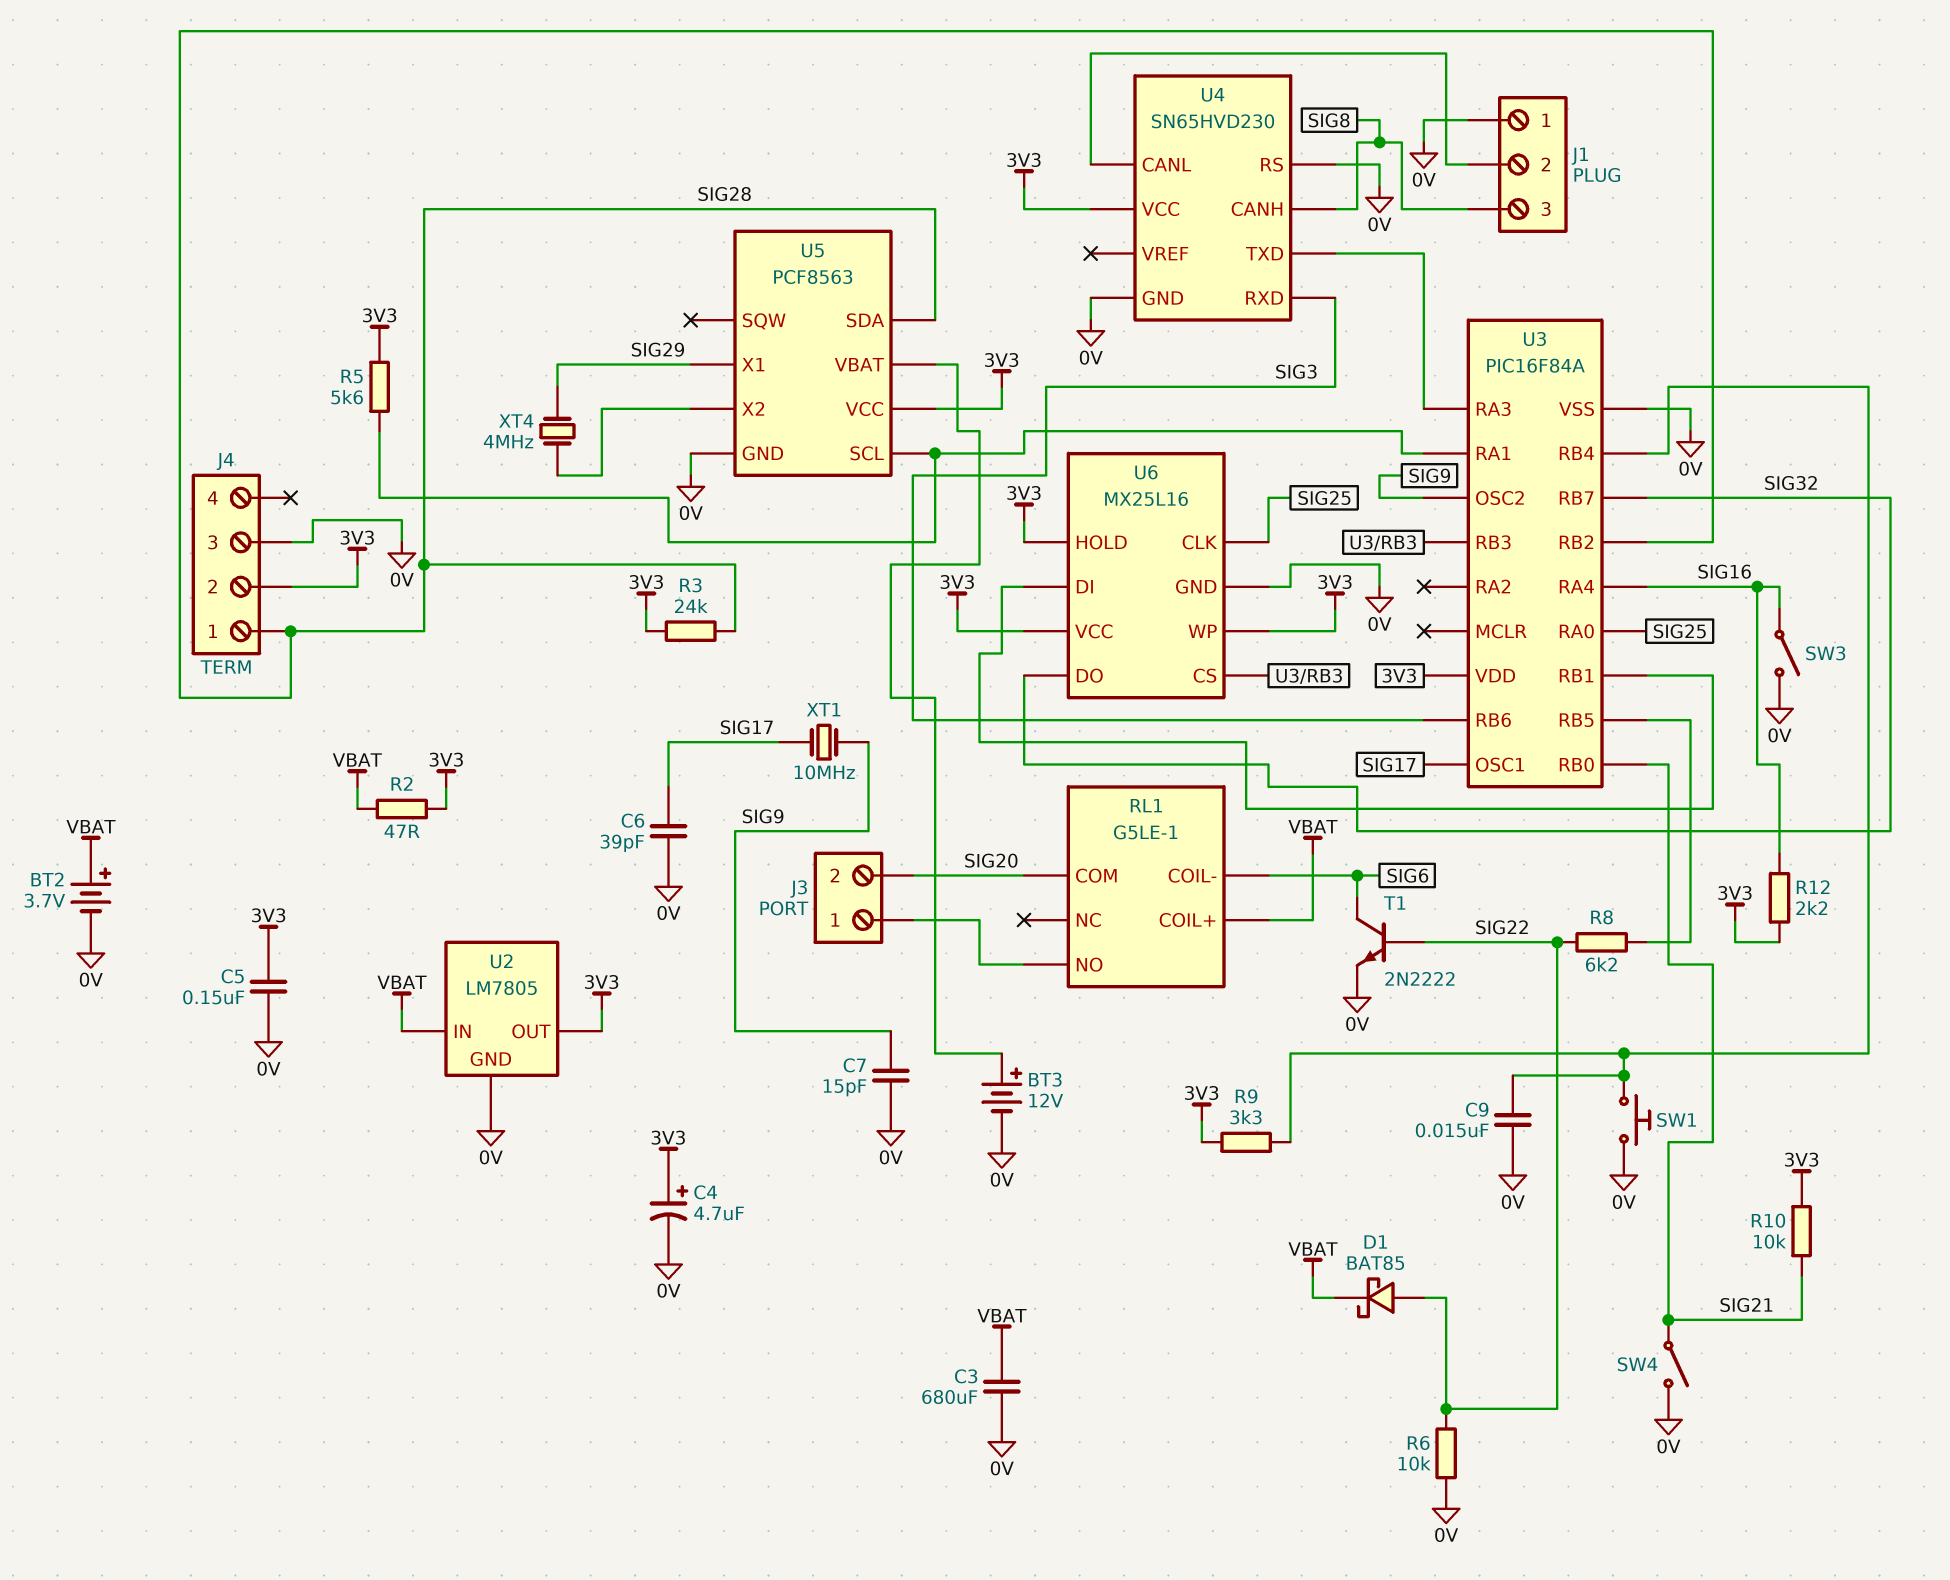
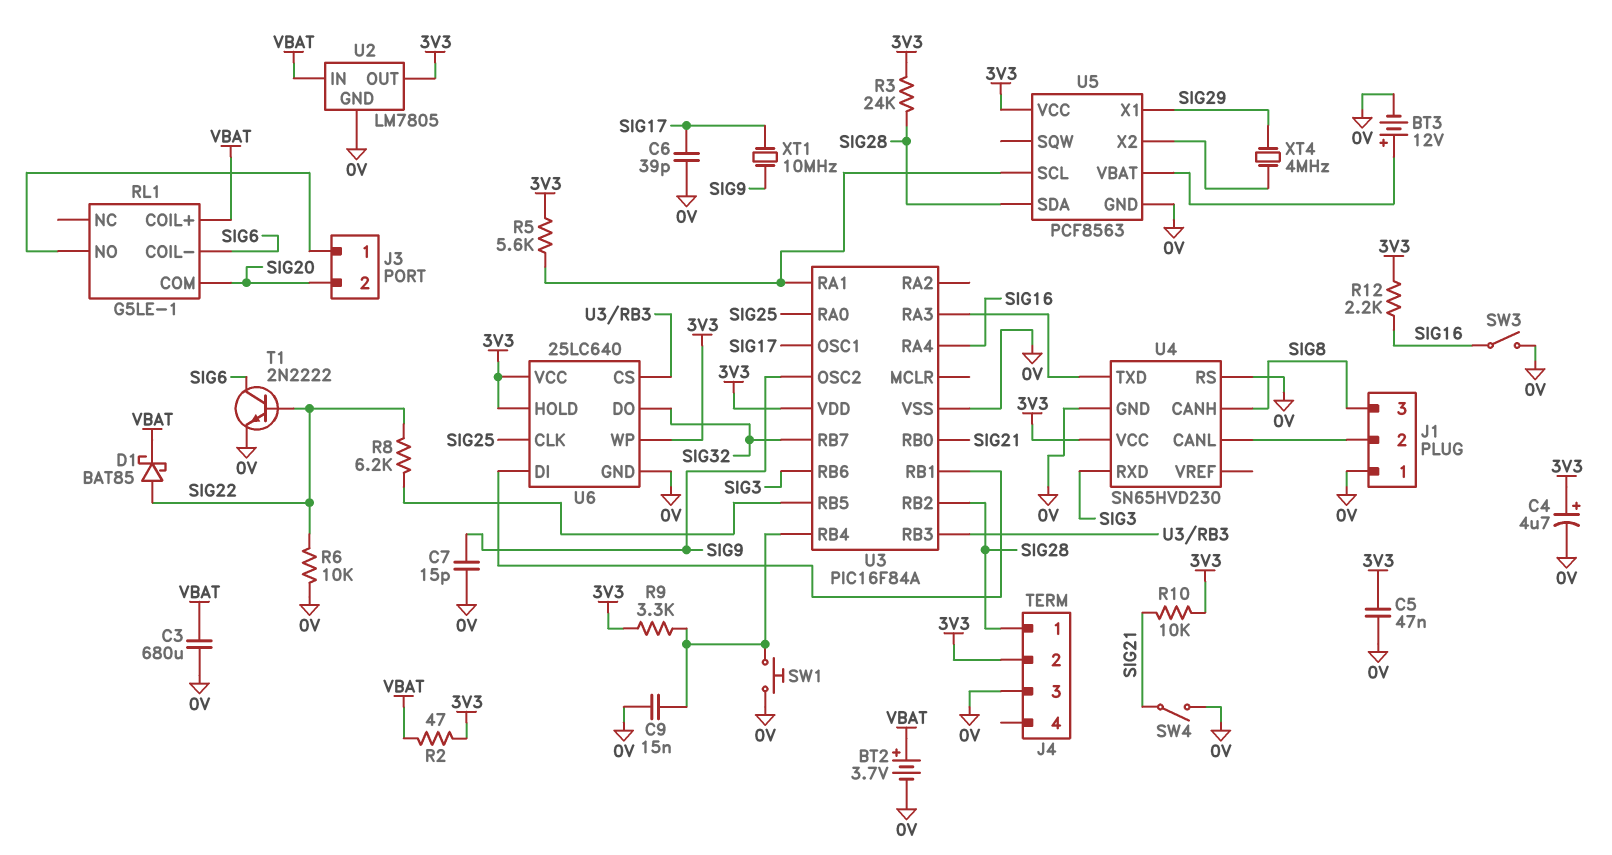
C5: 150nF (0V, 3V3) -> 47nF (0V, 3V3)
U6: MX25L16 -> 25LC640

